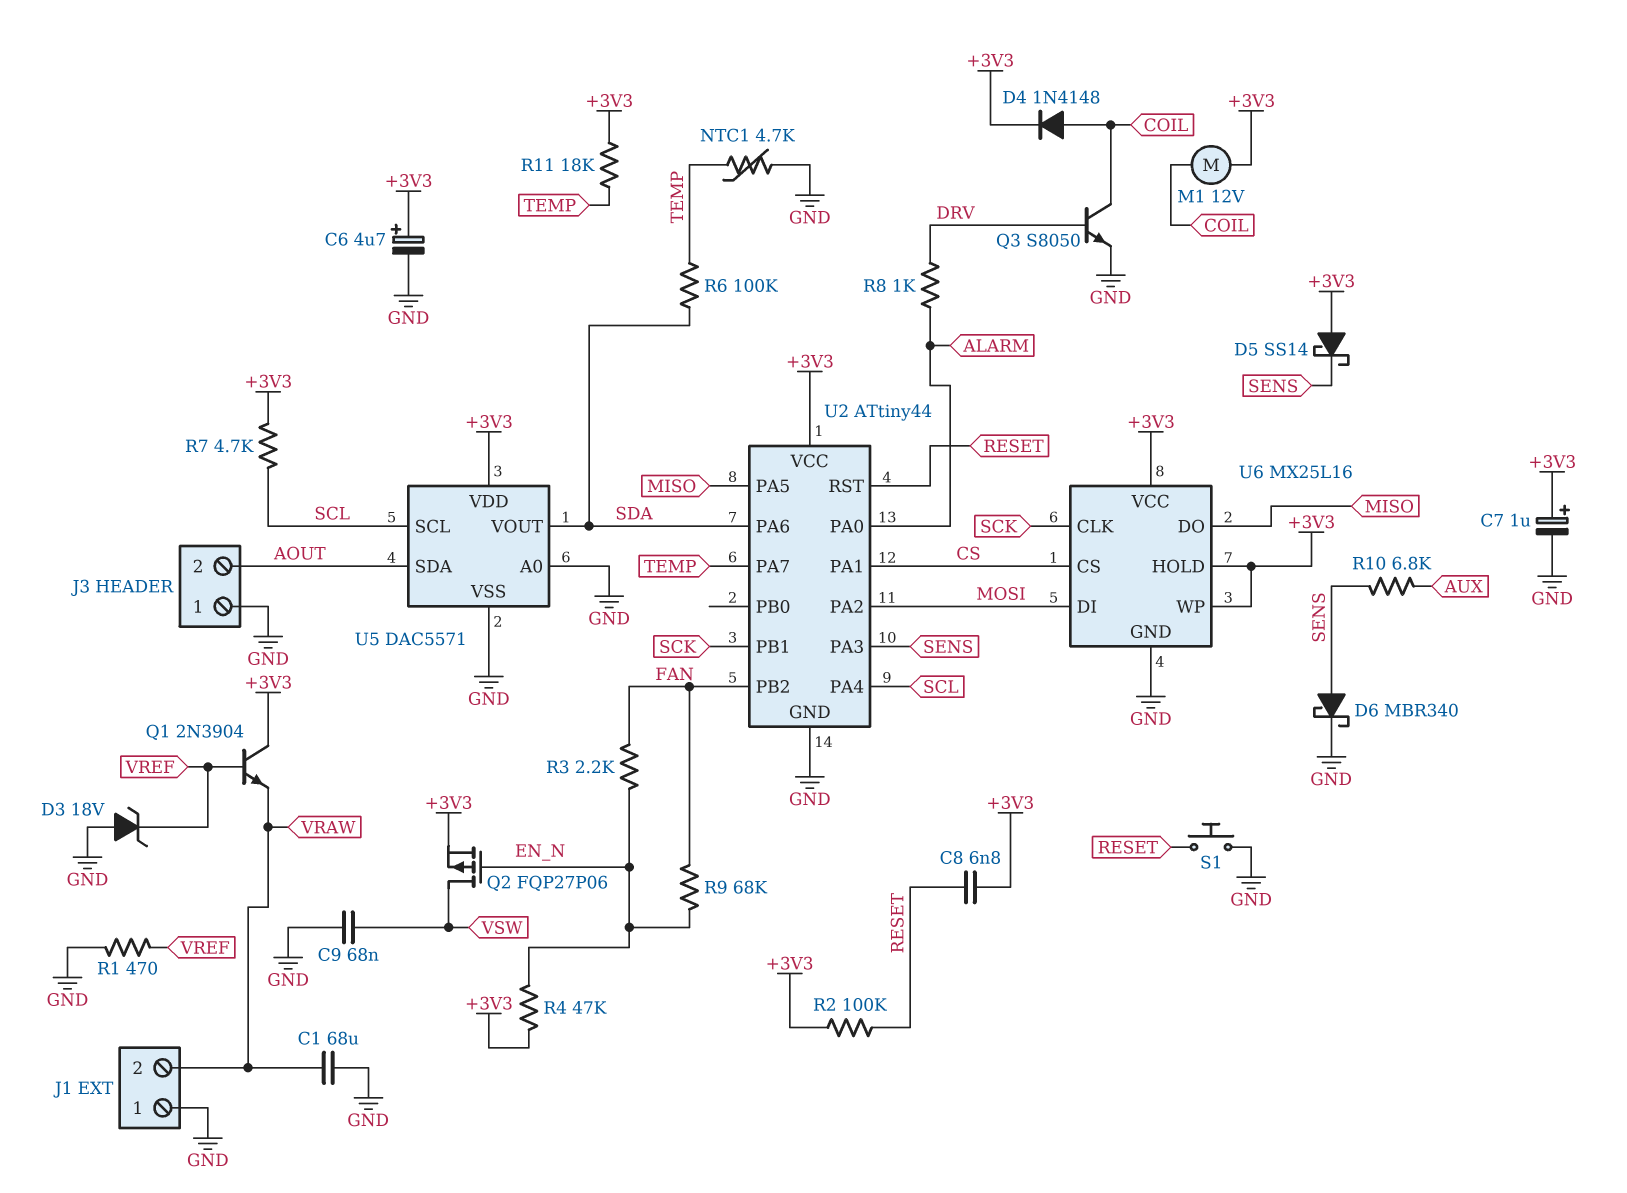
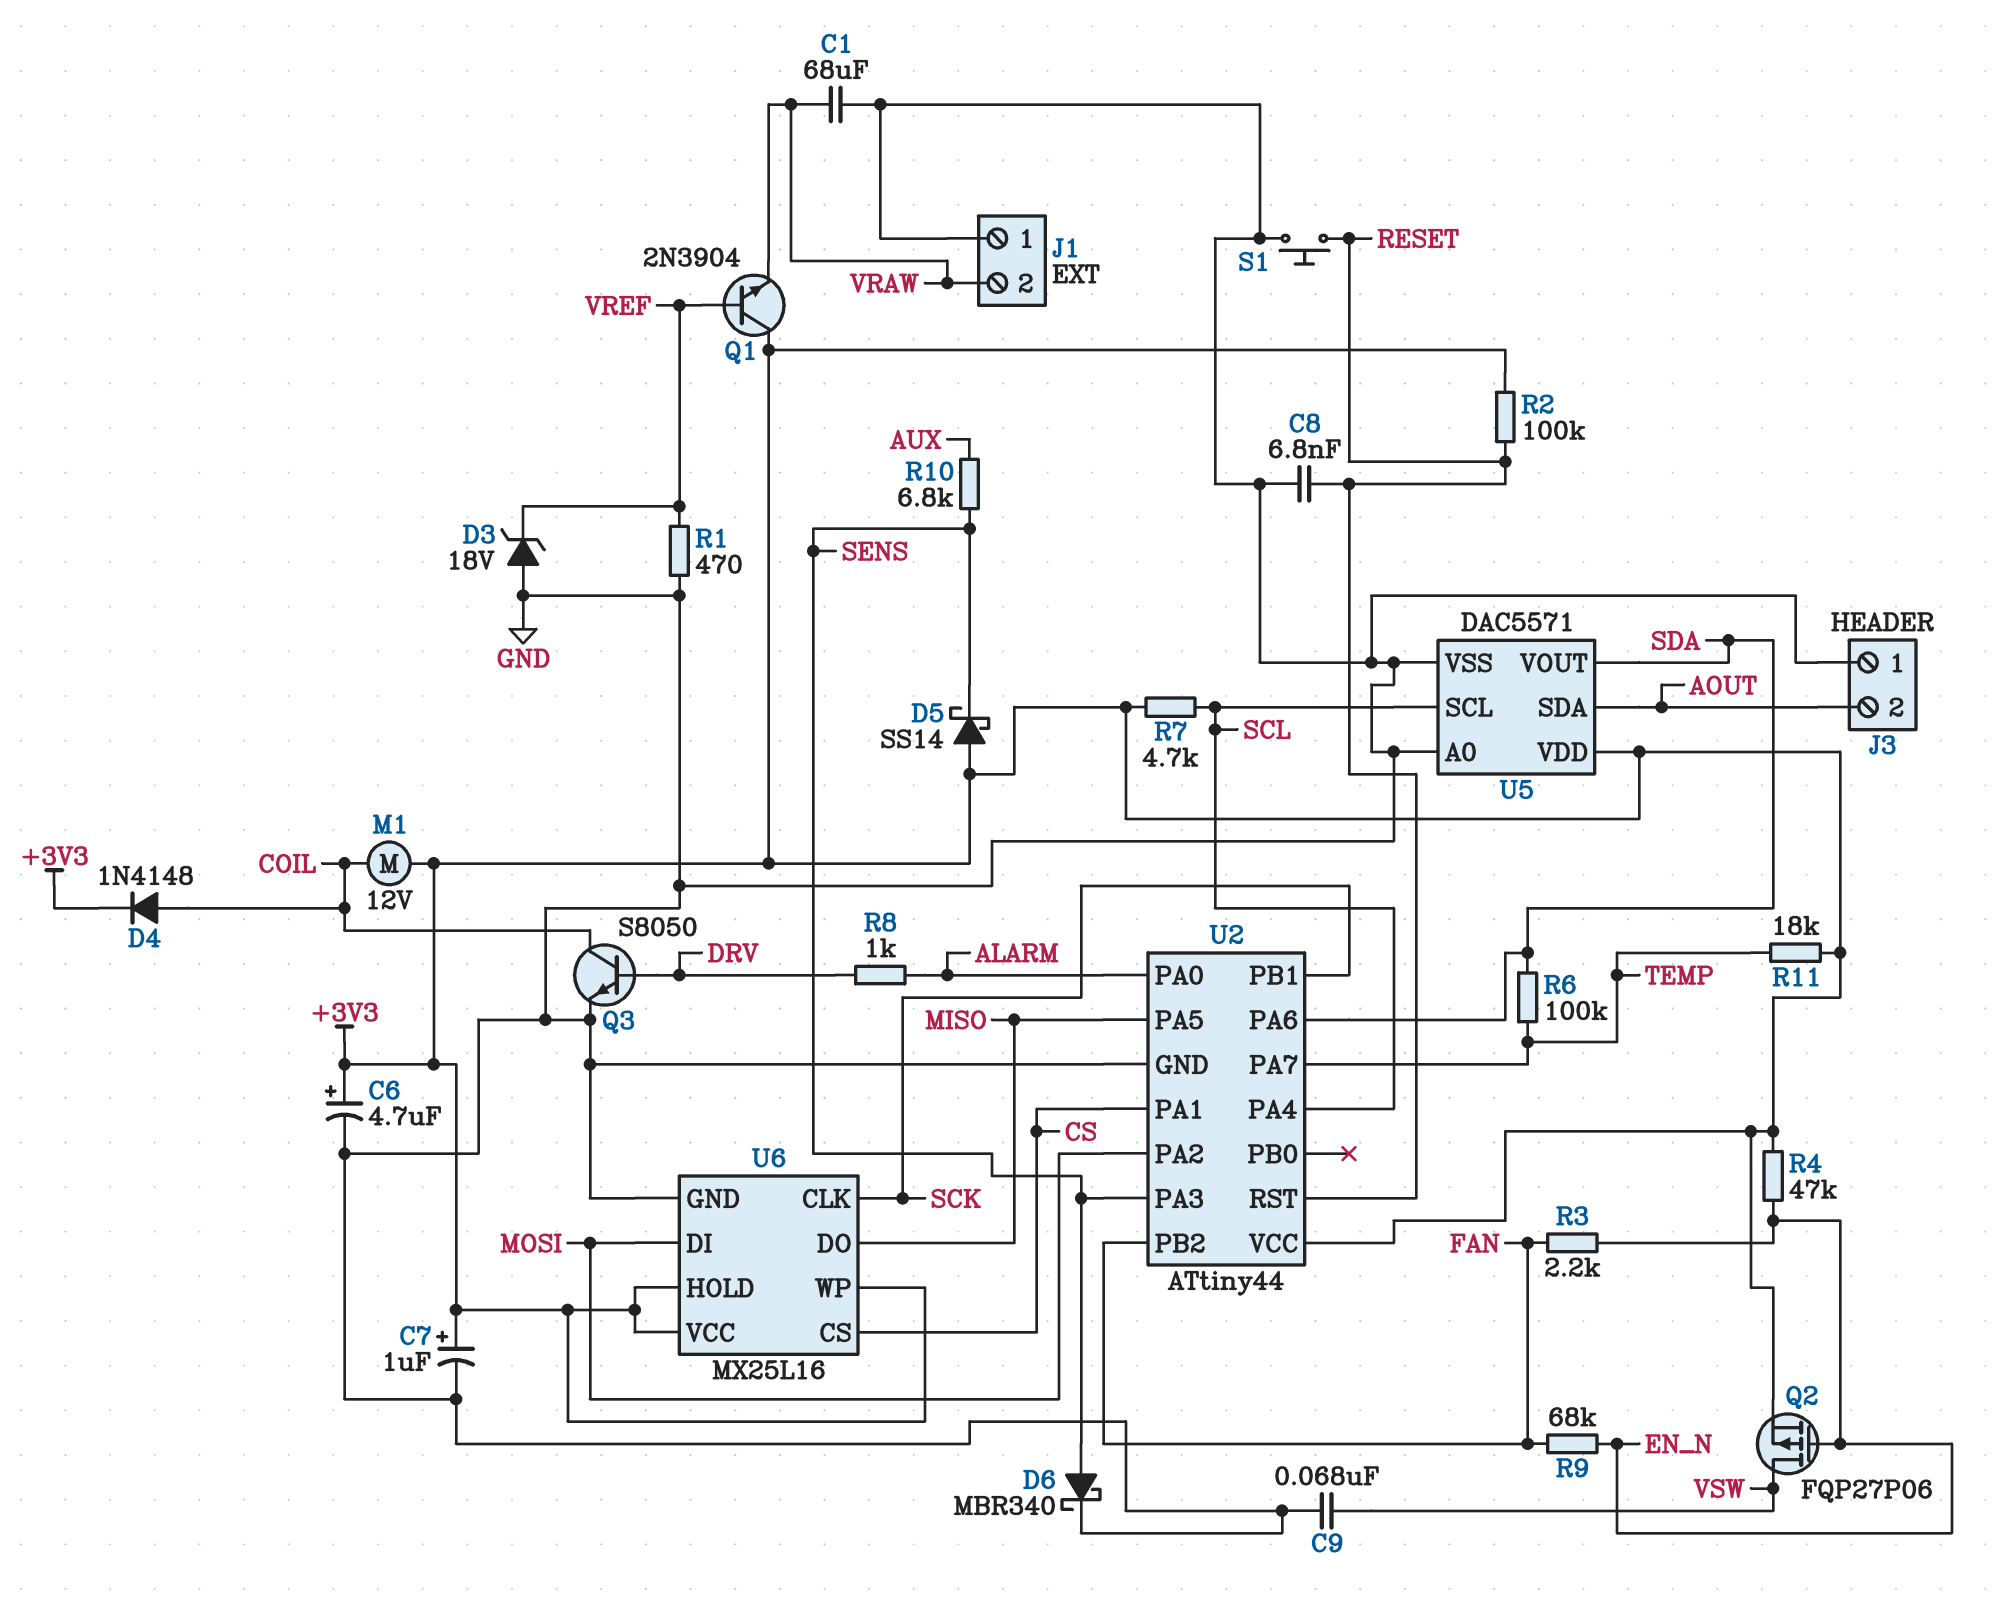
C8: 6.8nF (+3V3, RESET) -> 6.8nF (GND, RESET)
NTC1: 4.7k (GND, TEMP) -> none

